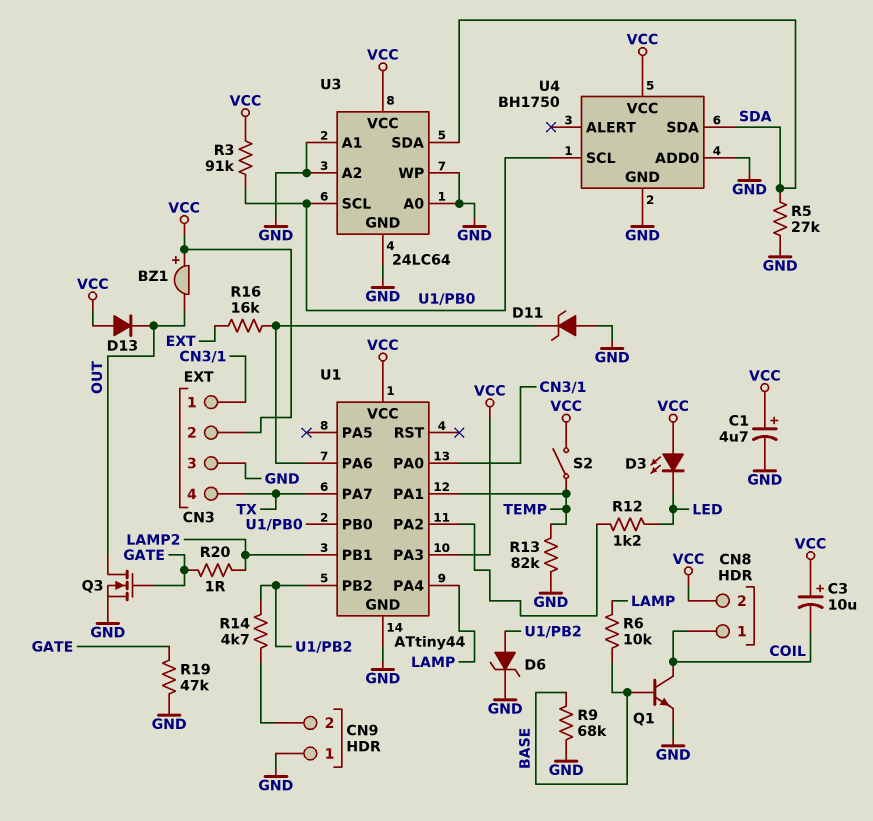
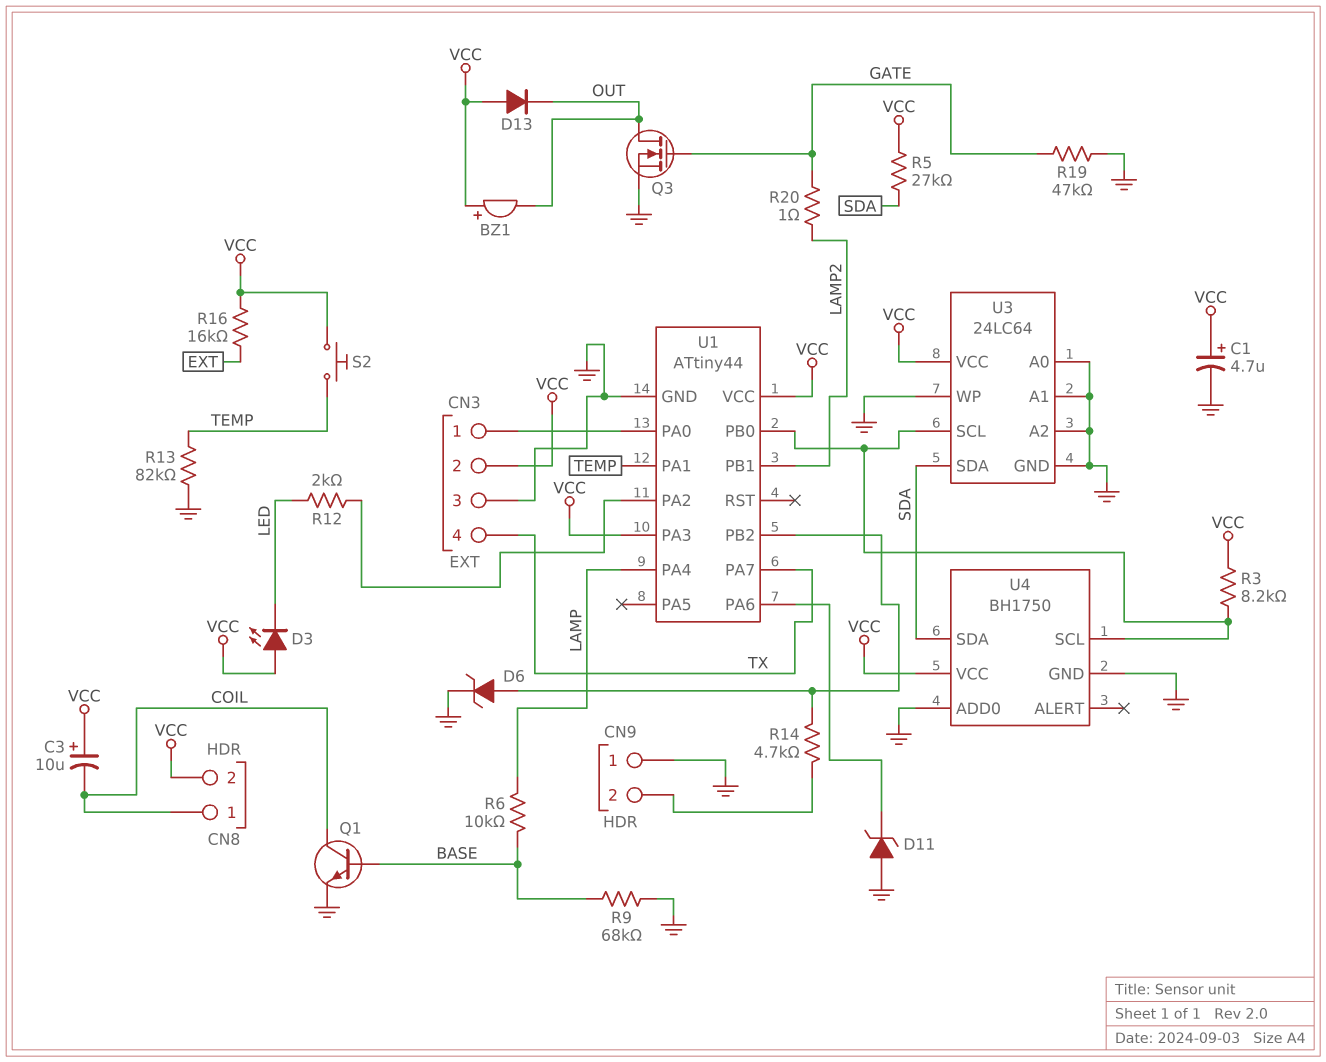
R3: 91k (U1/PB0, VCC) -> 8.2k (U1/PB0, VCC)
R5: 27k (GND, SDA) -> 27k (SDA, VCC)
R12: 1.2k (LED, U1/PA2) -> 2k (LED, U1/PA2)
R16: 16k (EXT, U1/PA6) -> 16k (EXT, VCC)
S2: switch (TEMP, VCC) -> button (TEMP, VCC)

